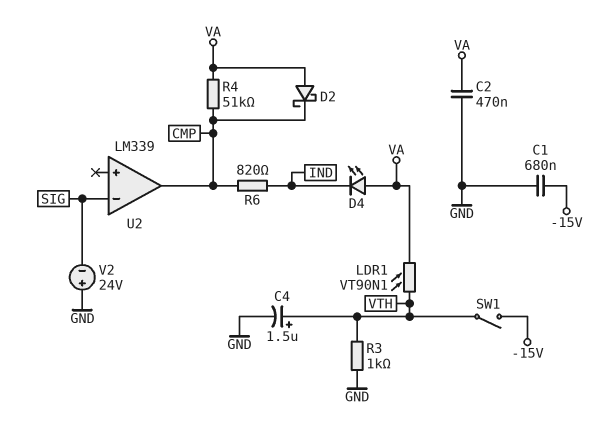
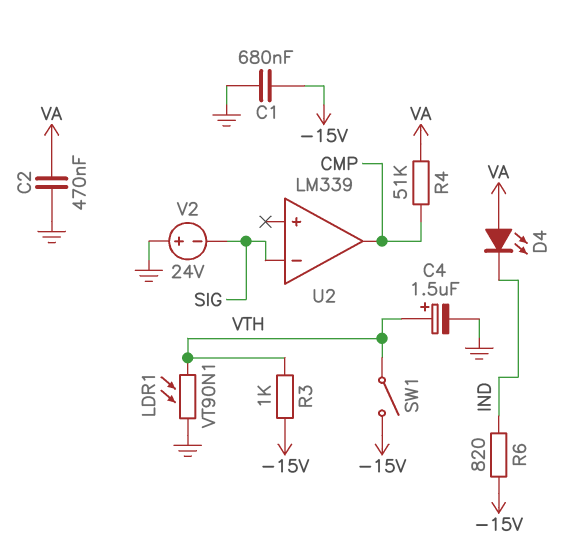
D2: schottky (A VA, K CMP) -> none
LDR1: VT90N1 (VA, VTH) -> VT90N1 (GND, VTH)
R3: 1k (GND, VTH) -> 1k (-15V, VTH)
R6: 820 (CMP, IND) -> 820 (-15V, IND)

